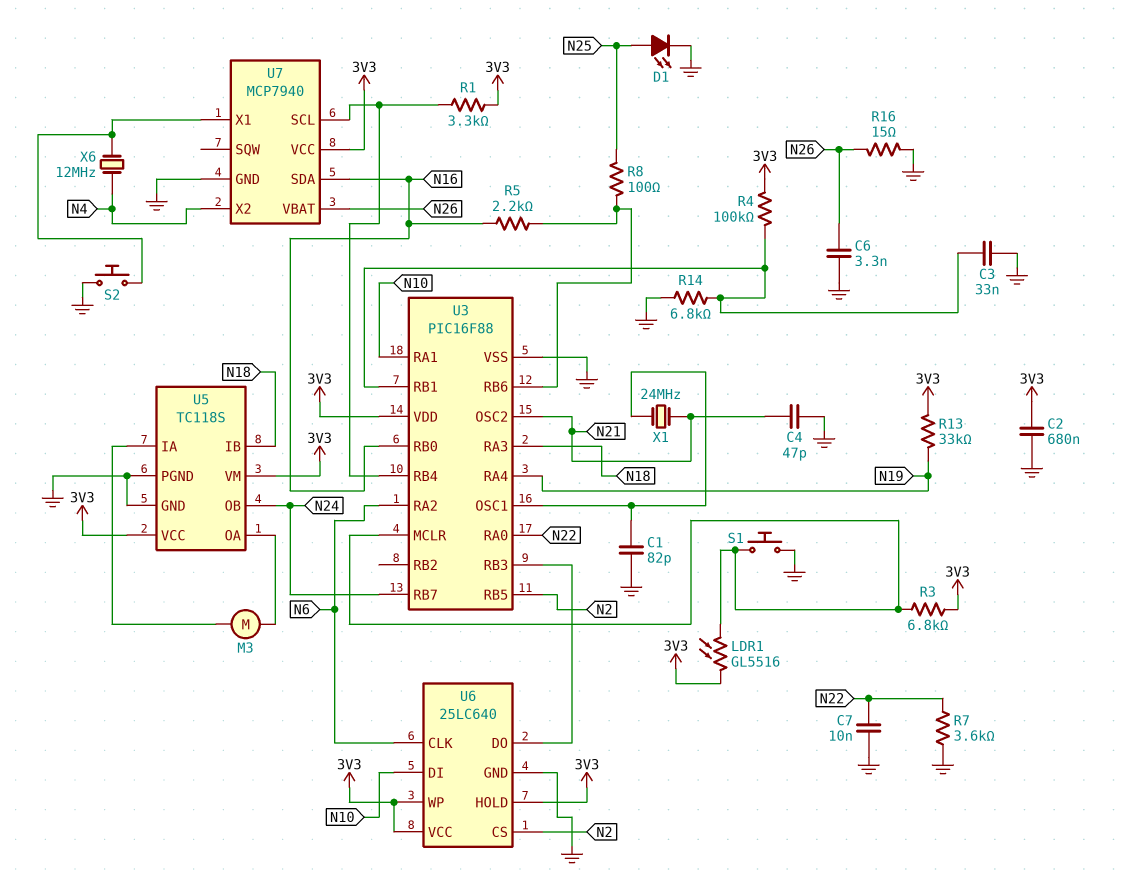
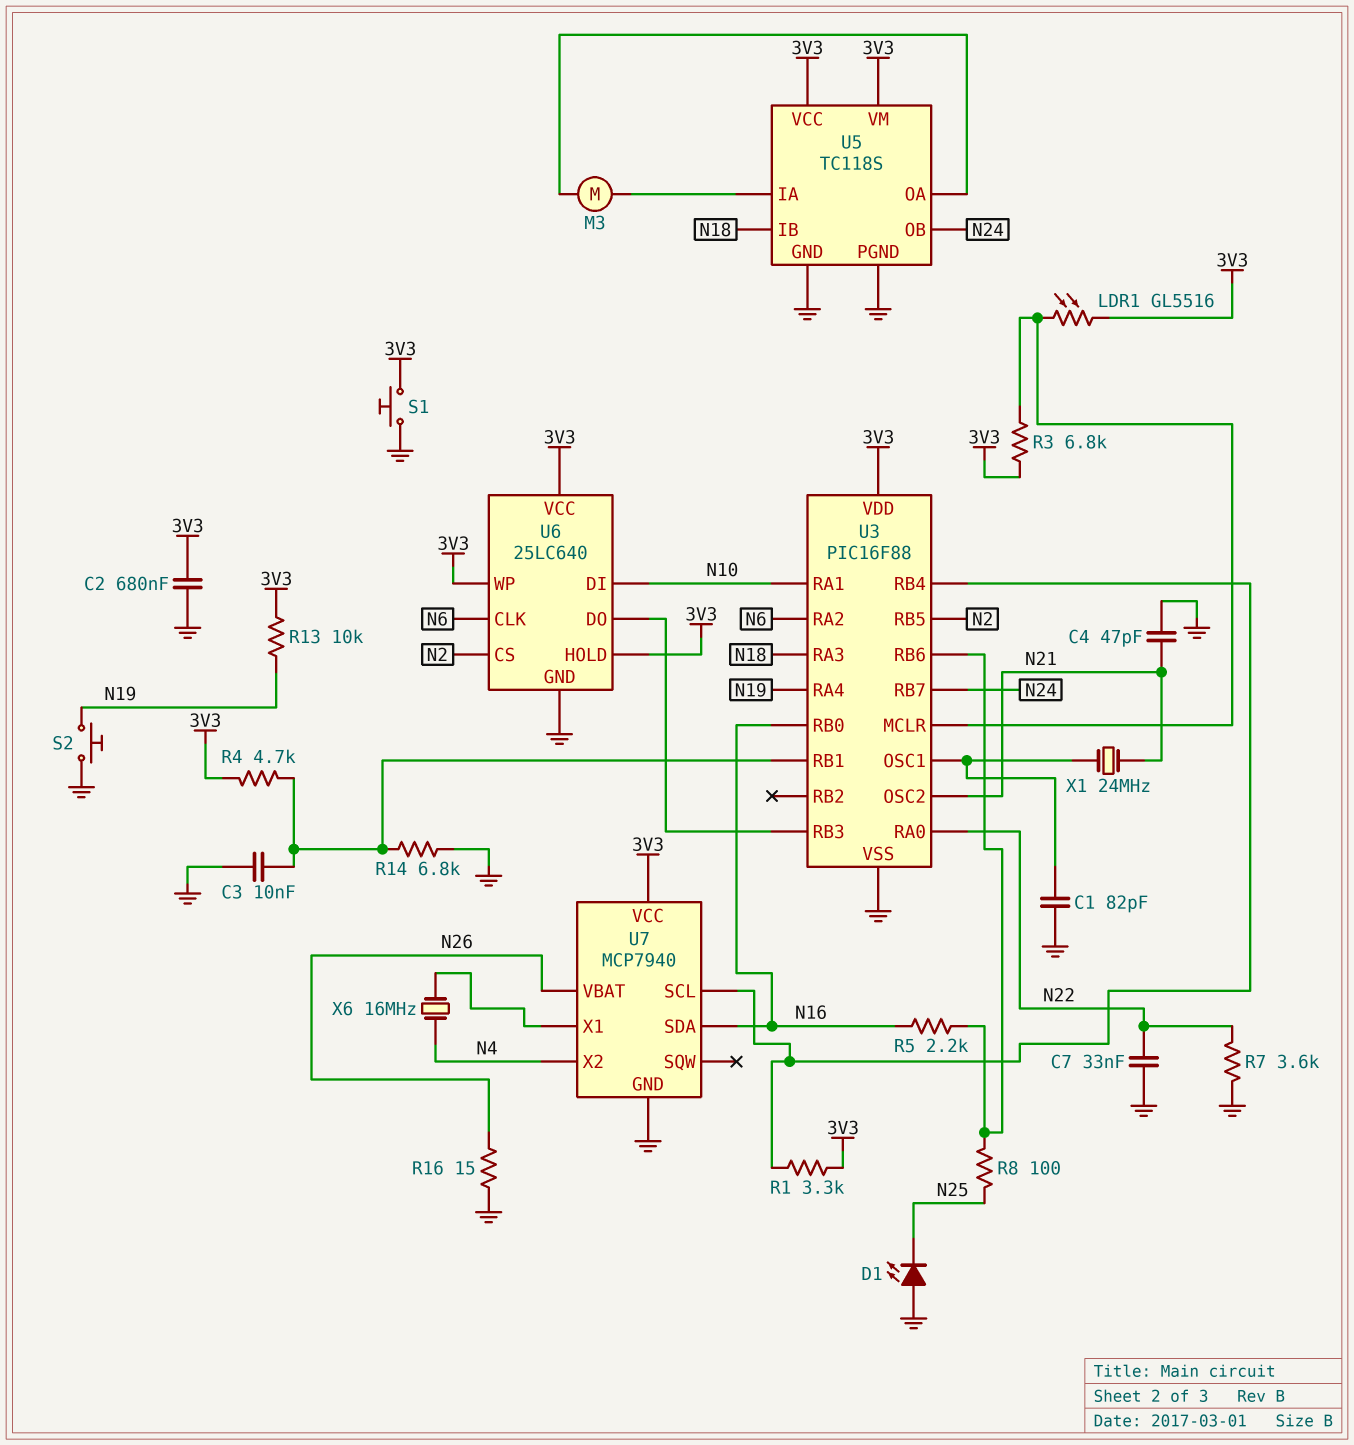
C3: 33nF (GND, U3/RB1) -> 10nF (GND, U3/RB1)
C6: 3.3nF (GND, N26) -> none
C7: 10nF (GND, N22) -> 33nF (GND, N22)
D1: LED (A N25, K GND) -> LED (A GND, K N25)
R4: 100k (3V3, U3/RB1) -> 4.7k (3V3, U3/RB1)
R13: 33k (3V3, N19) -> 10k (3V3, N19)
S1: button (GND, U3/MCLR) -> button (3V3, GND)
S2: button (GND, U7/X1) -> button (GND, N19)
X6: 12MHz (N4, U7/X1) -> 16MHz (N4, U7/X1)

